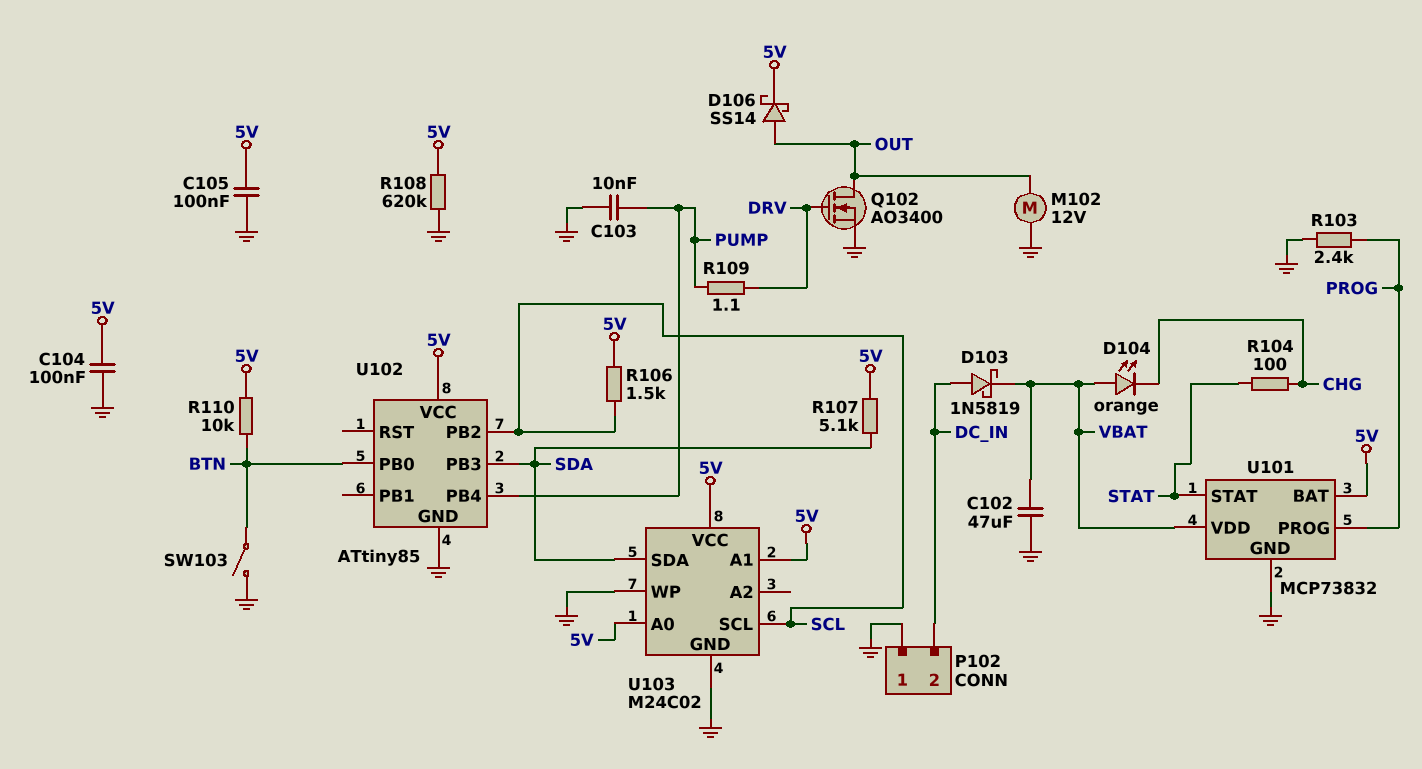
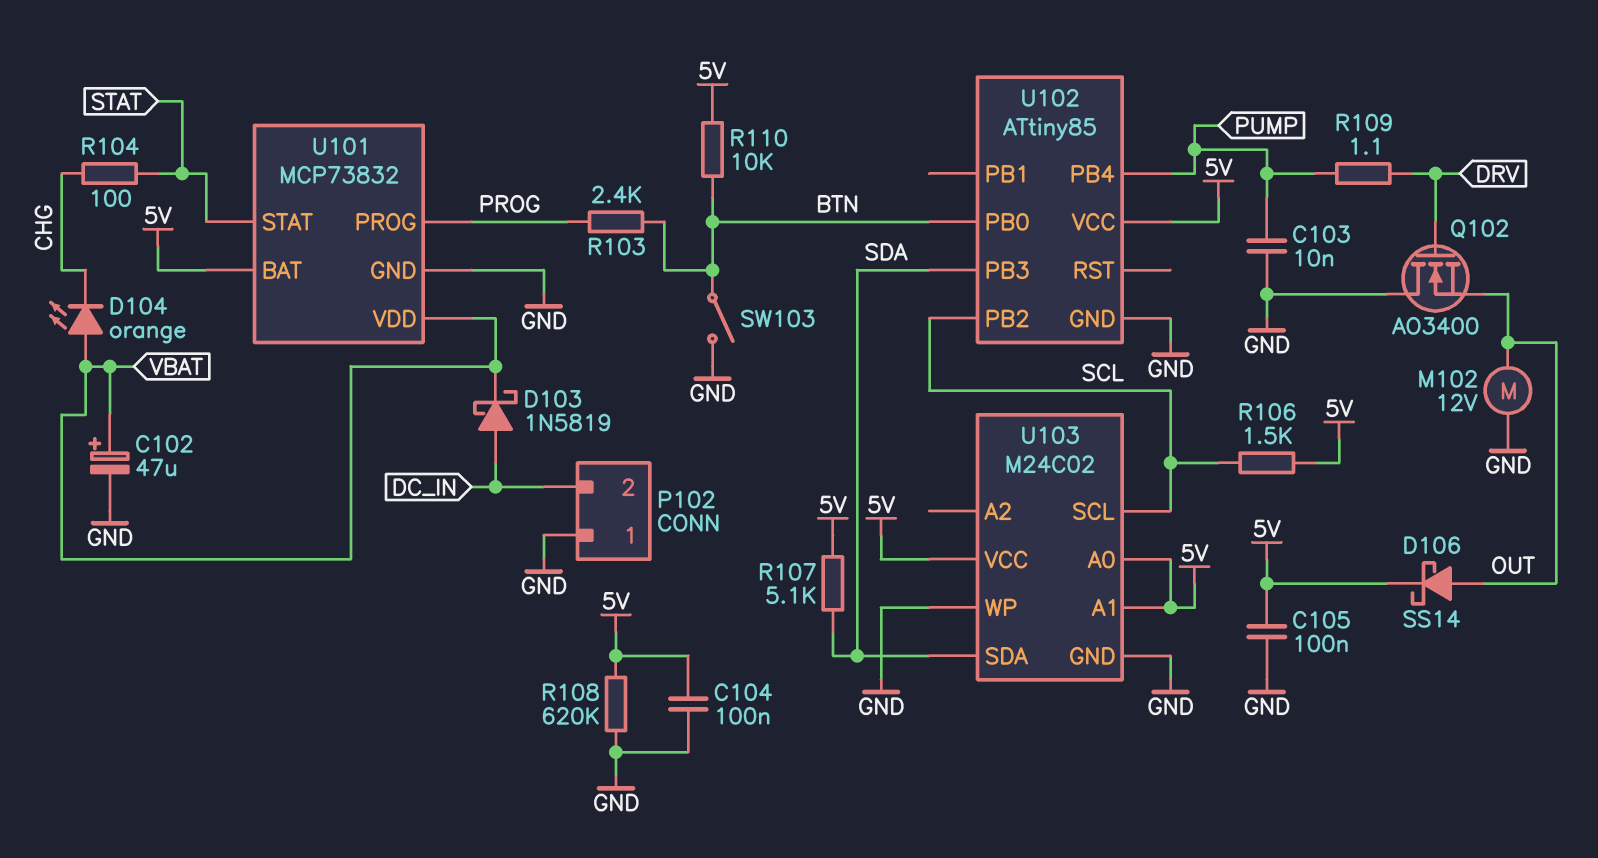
C102: 47uF (GND, VBAT) -> 47uF (plus VBAT, minus GND)
Q102: NMOS AO3400 (G DRV, D OUT, S GND) -> NMOS AO3400 (G DRV, D GND, S OUT)
R103: 2.4k (GND, PROG) -> 2.4k (BTN, PROG)

